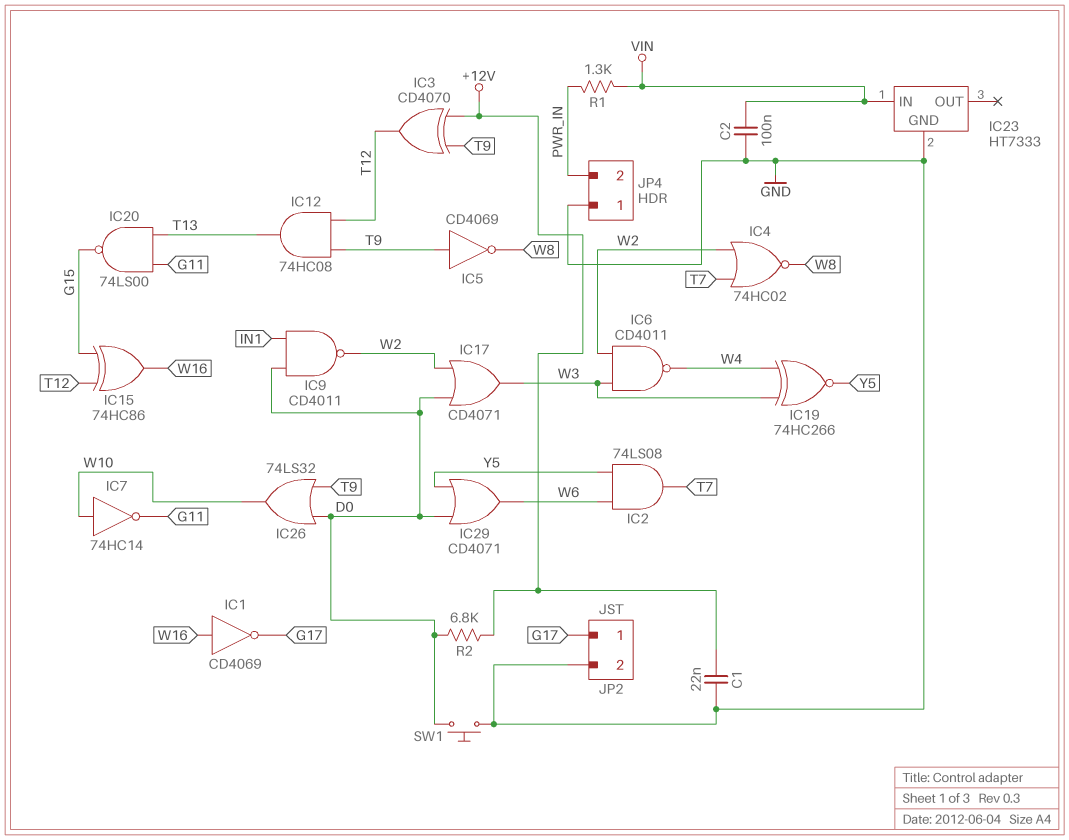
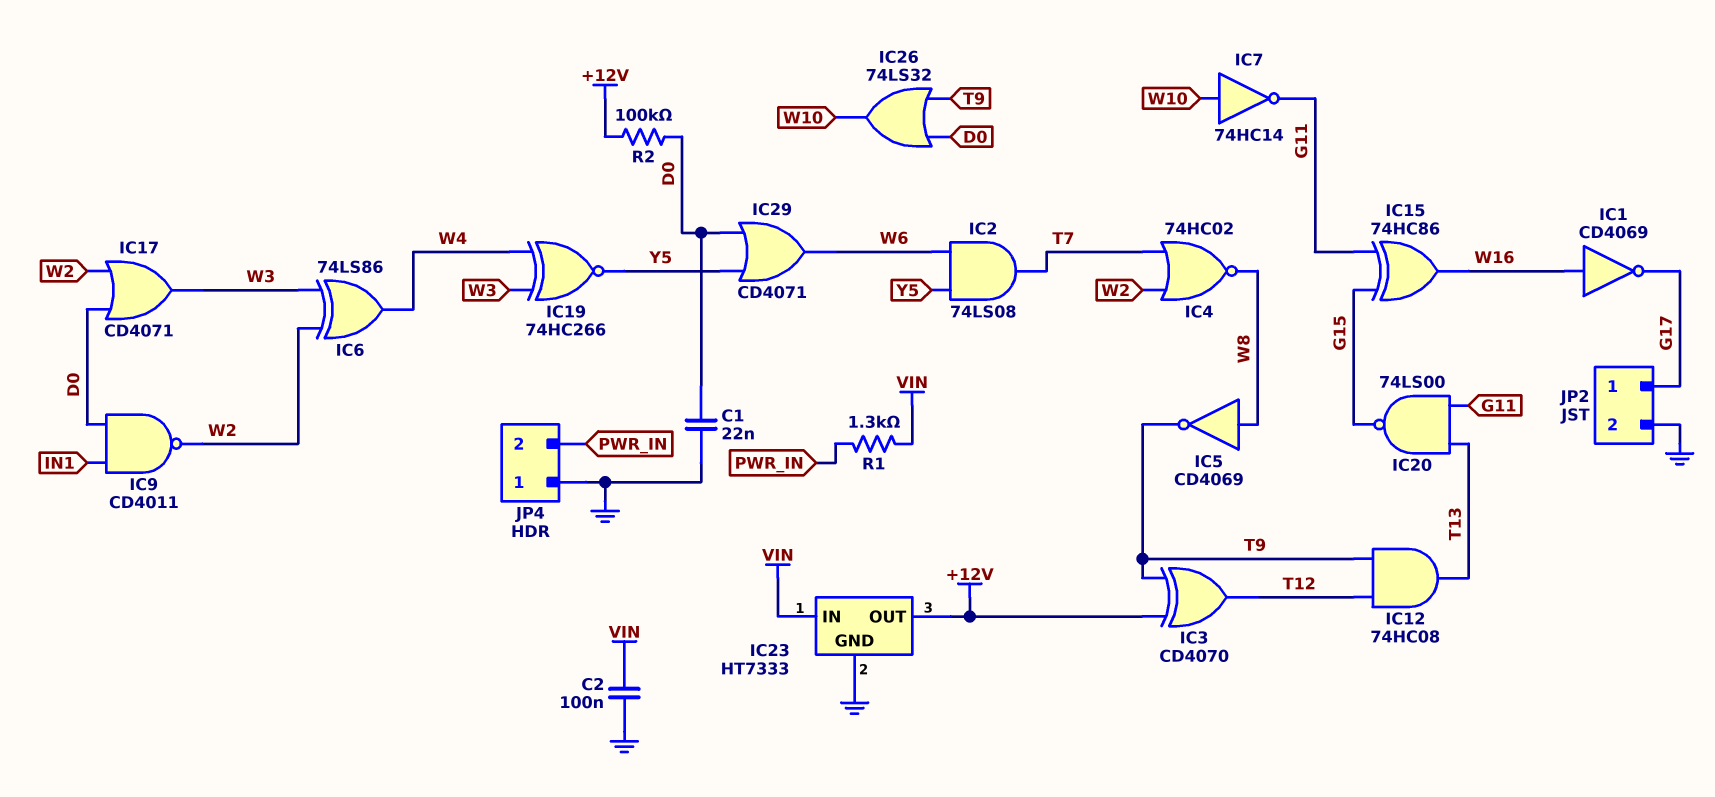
C1: 22nF (+12V, GND) -> 22nF (D0, GND)
IC5: NOT CD4069 (in T9, out W8) -> NOT CD4069 (in W8, out T9)
IC6: NAND CD4011 (in W2, in W3, out W4) -> XOR 74LS86 (in W2, in W3, out W4)
IC15: XOR 74HC86 (in G15, in T12, out W16) -> XOR 74HC86 (in G11, in G15, out W16)
IC23 pin OUT: none -> +12V
R2: 6.8k (+12V, D0) -> 100k (+12V, D0)
SW1: button (D0, GND) -> none

